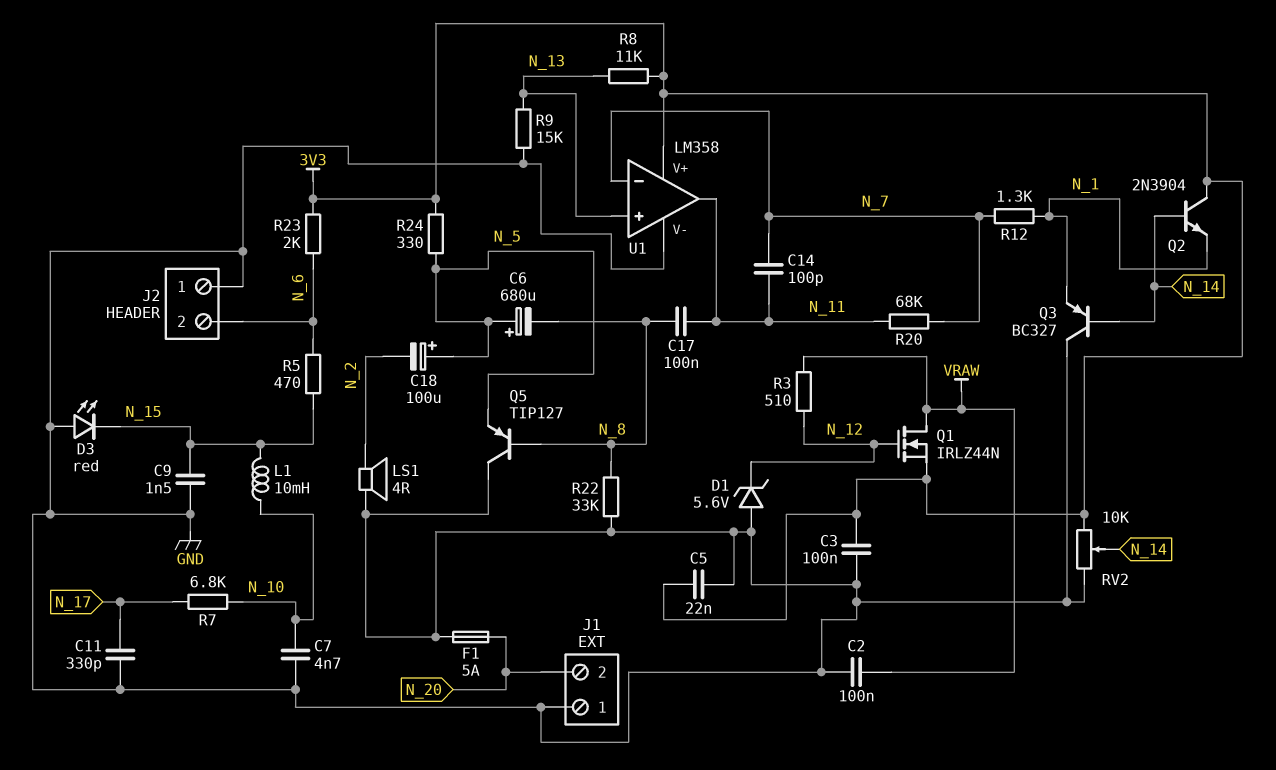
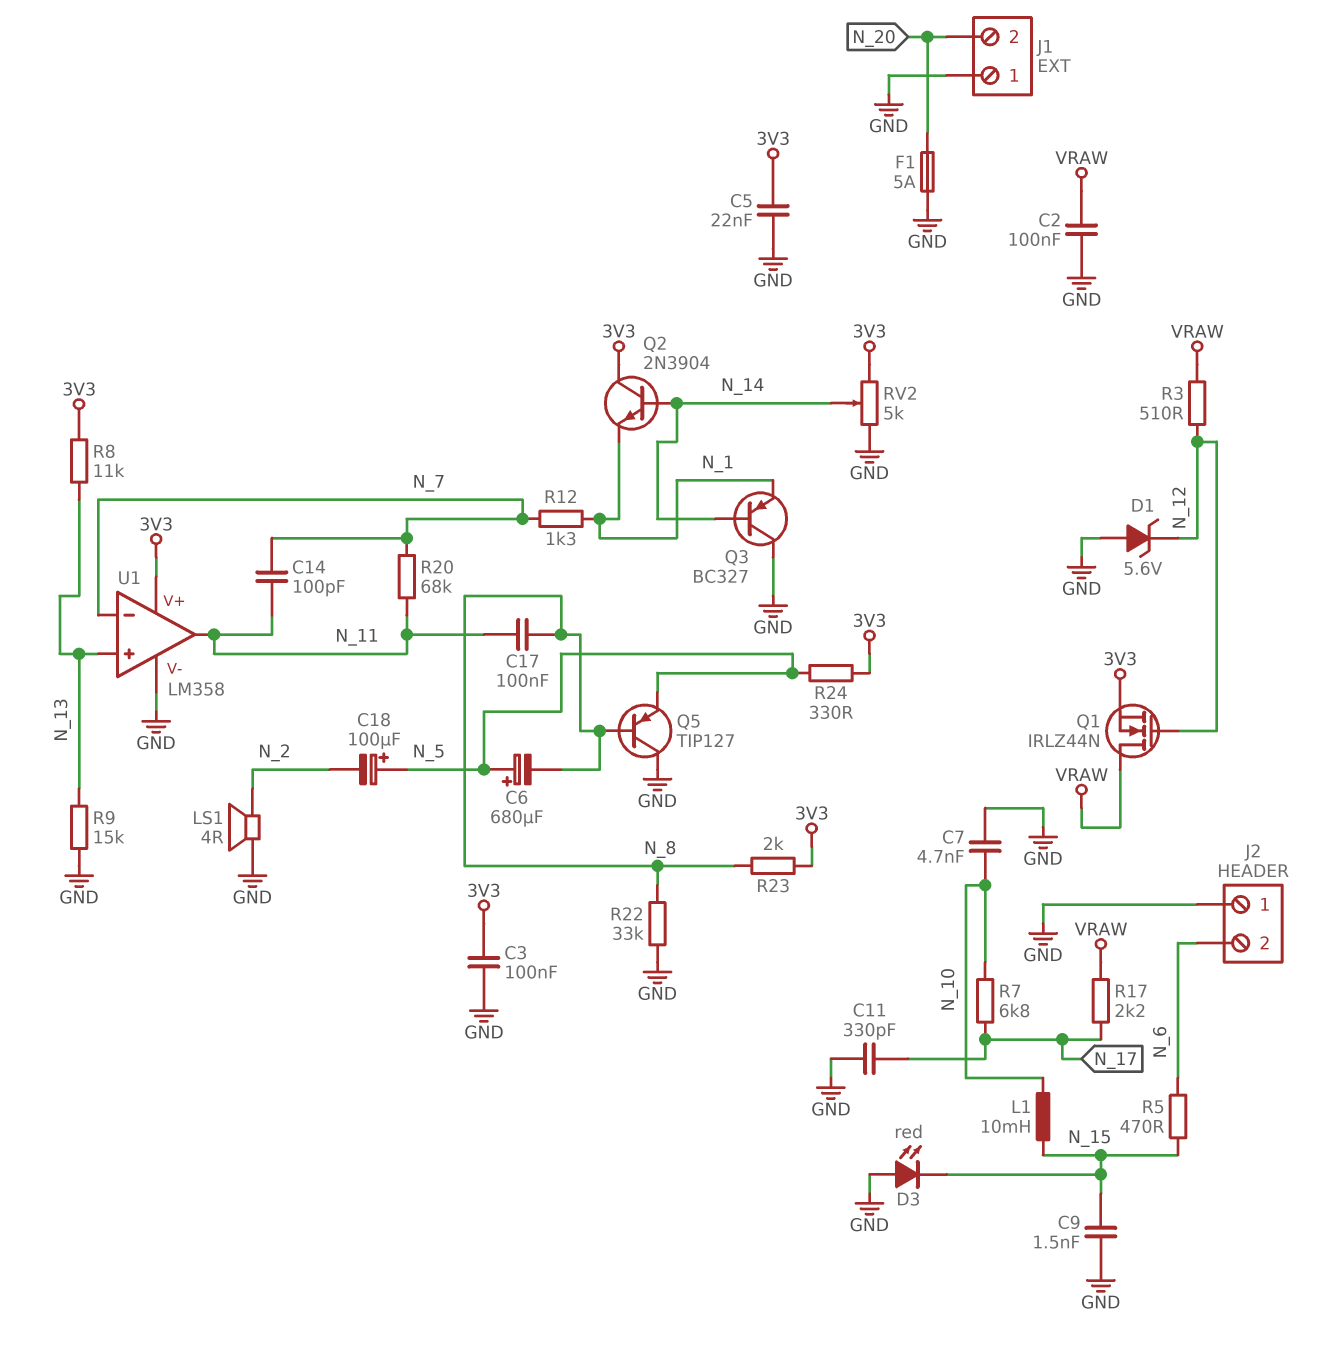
R17: none -> 2.2k (N_17, VRAW)
R23: 2k (3V3, N_6) -> 2k (3V3, N_8)
RV2: 10k (3V3, GND, wiper N_14) -> 5k (3V3, GND, wiper N_14)

